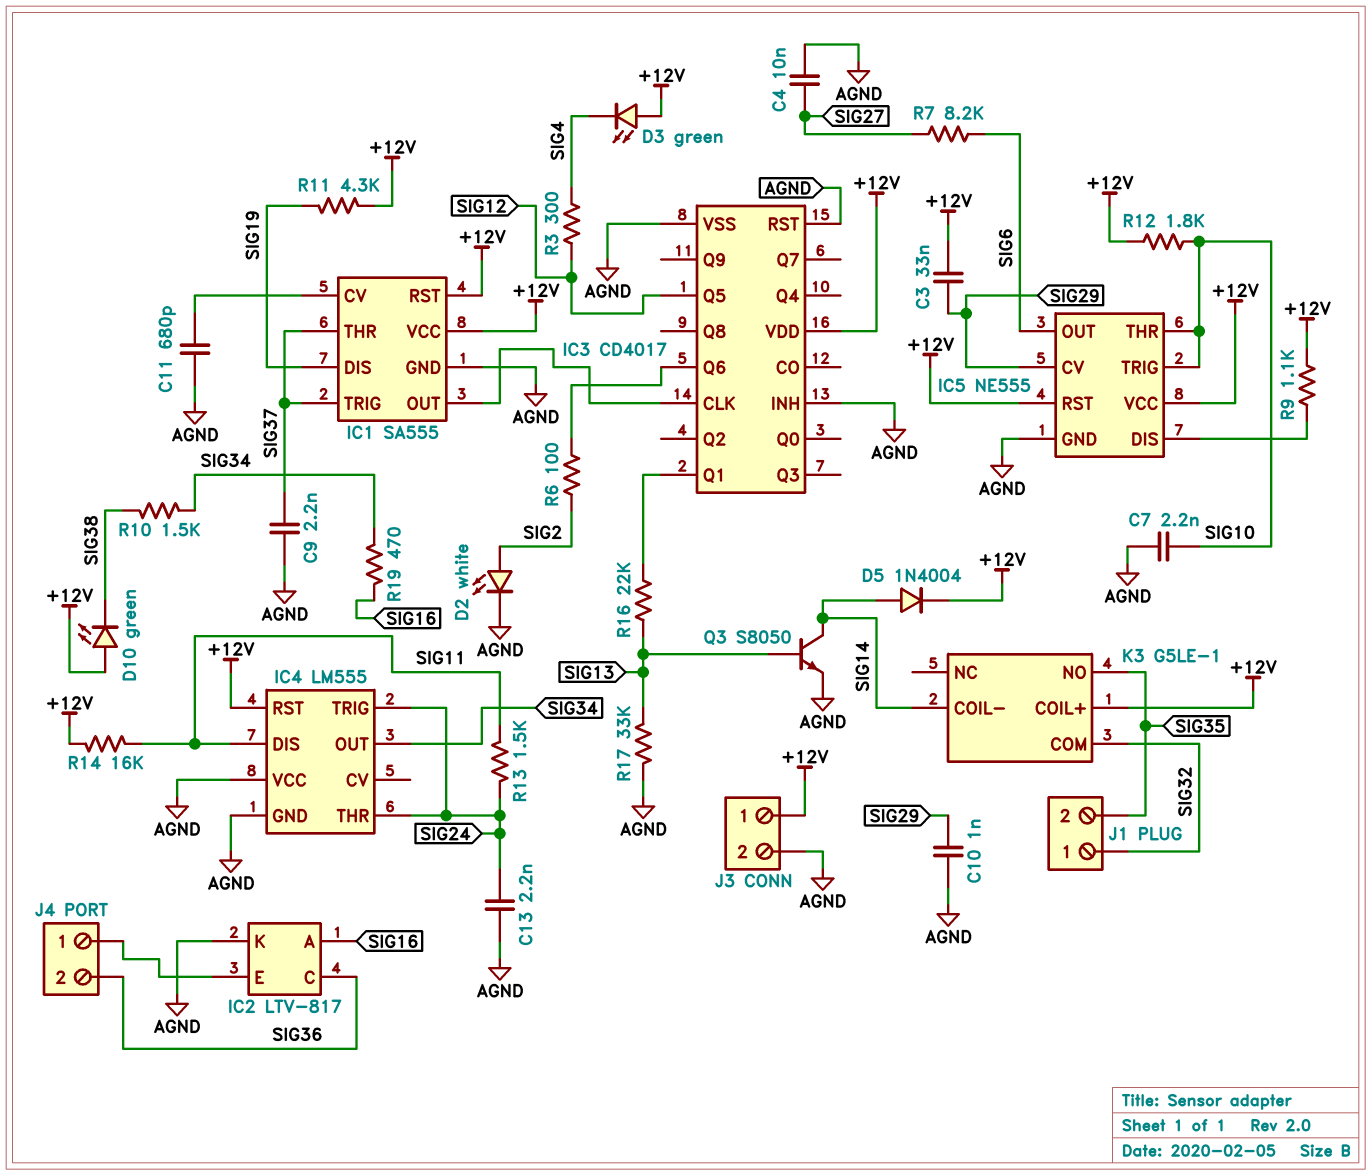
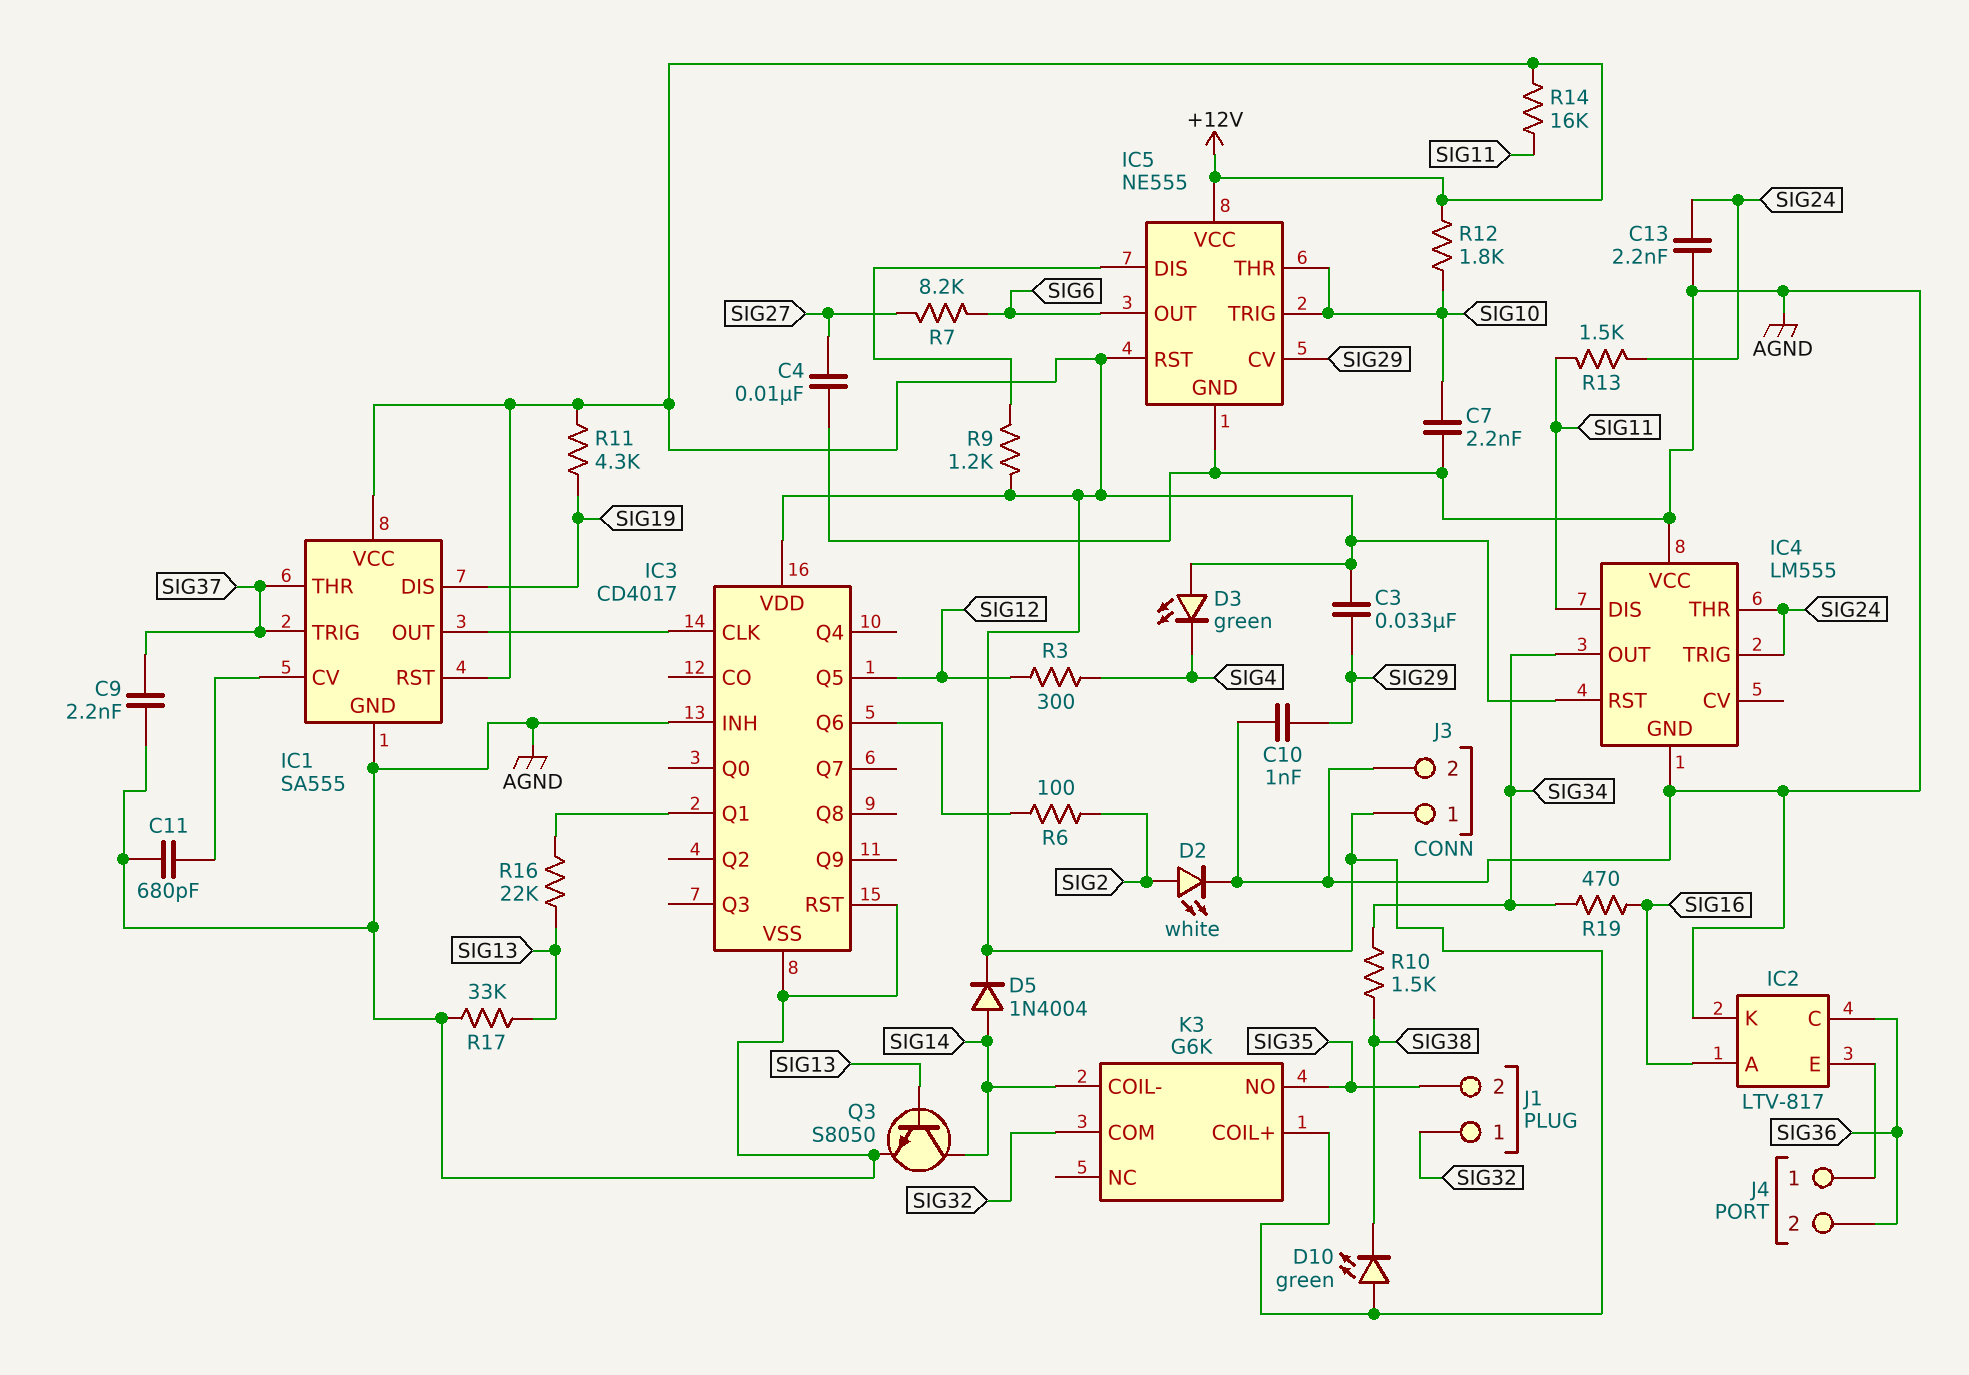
K3: G5LE-1 -> G6K
R9: 1.1k (+12V, IC5/DIS) -> 1.2k (+12V, IC5/DIS)

